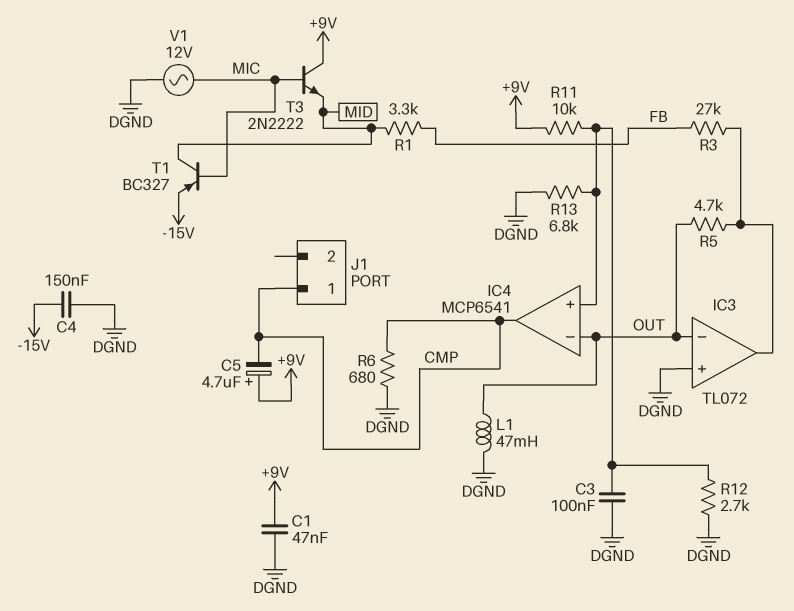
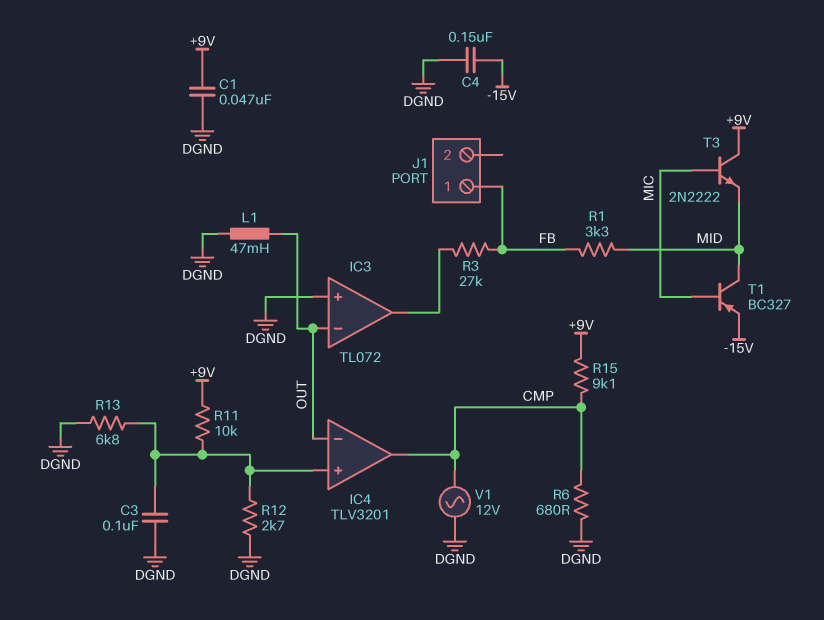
C5: 4.7uF (plus +9V, minus CMP) -> none
IC4: MCP6541 -> TLV3201
J1 pin 1: CMP -> FB
R5: 4.7k (IC3/out, OUT) -> none
R15: none -> 9.1k (+9V, CMP)
V1: AC 12V (DGND, MIC) -> AC 12V (CMP, DGND)

